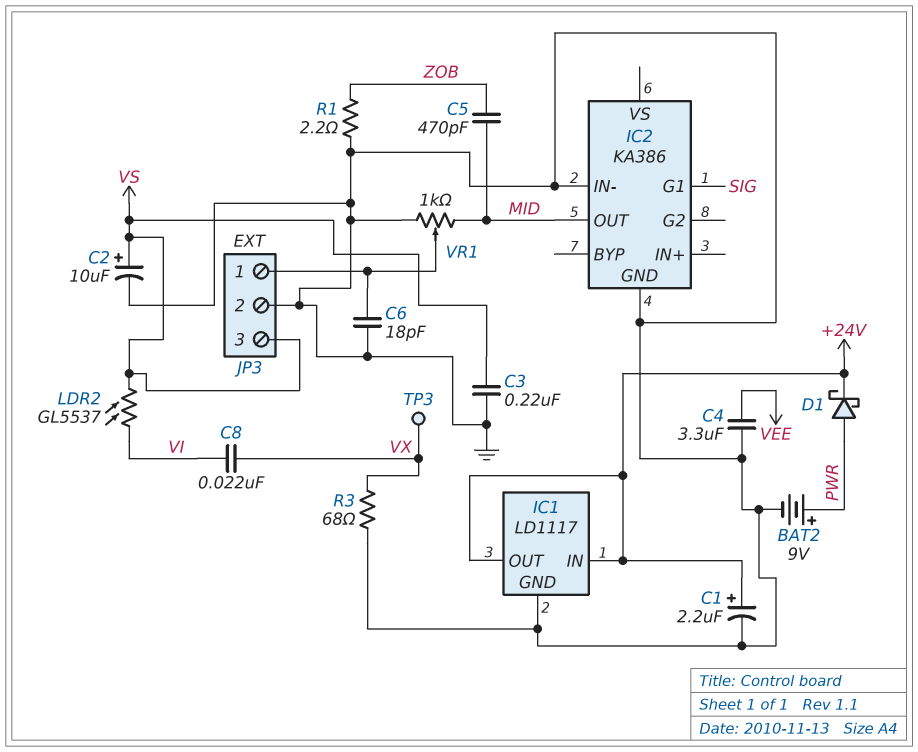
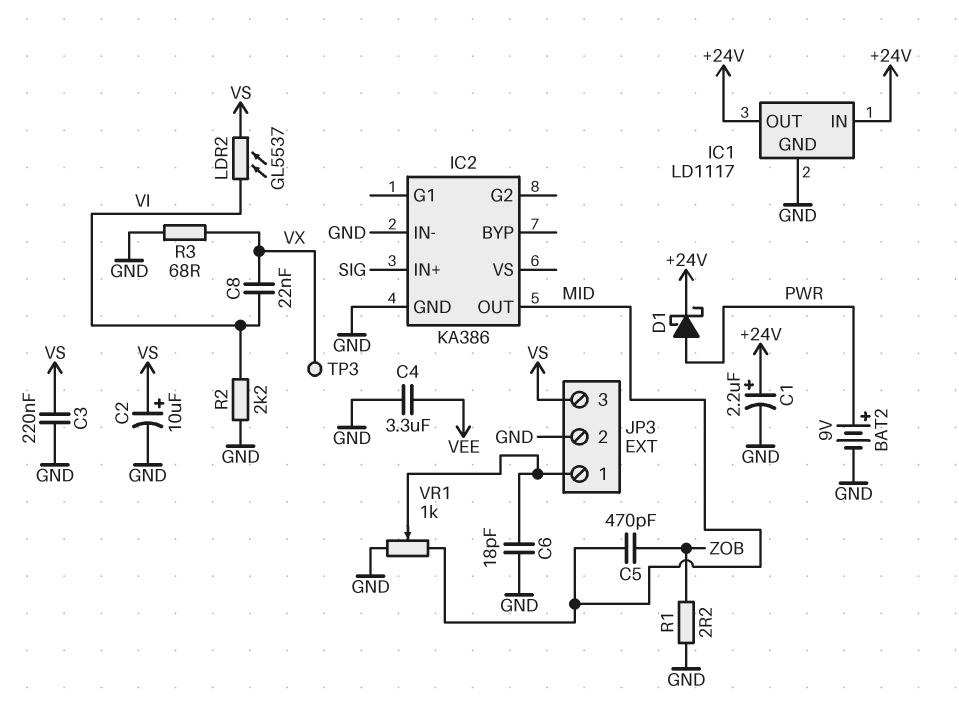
IC2 pin G1: SIG -> none
IC2 pin IN+: none -> SIG
R2: none -> 2.2k (GND, VI)

